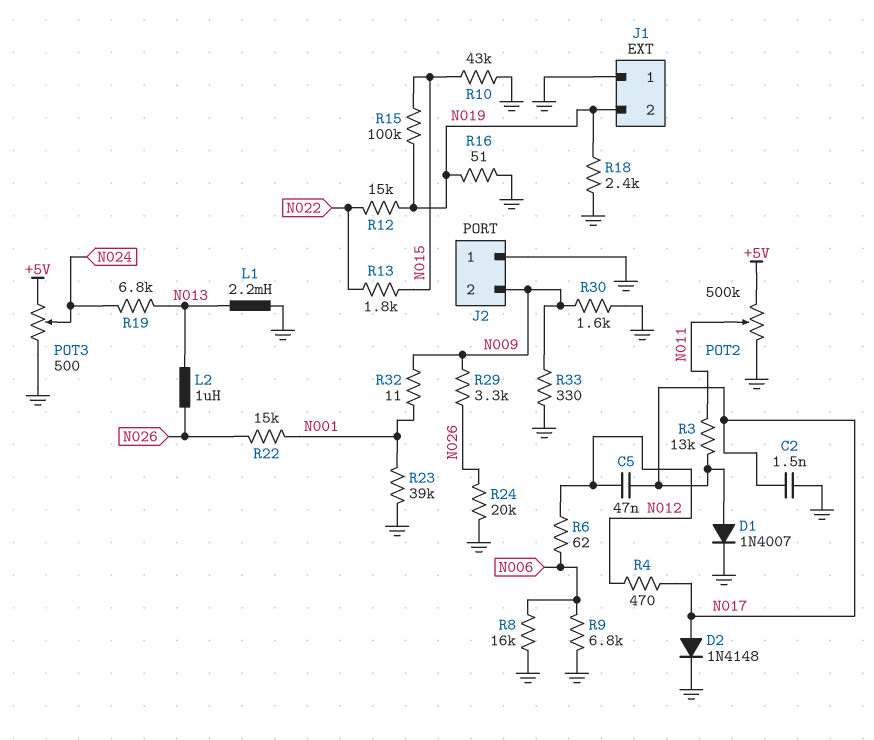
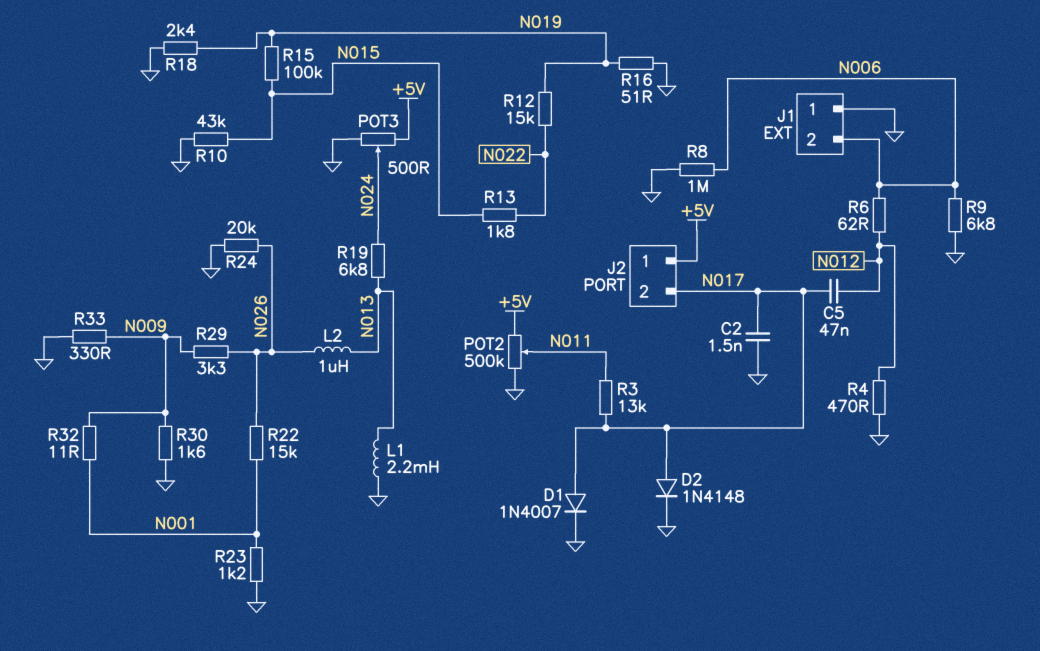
J1 pin 2: N019 -> N006
J2 pin 1: GND -> +5V
J2 pin 2: N009 -> N017
R4: 470 (N012, N017) -> 470 (GND, N012)
R8: 16k (GND, N006) -> 1M (GND, N006)
R23: 39k (GND, N001) -> 1.2k (GND, N001)

